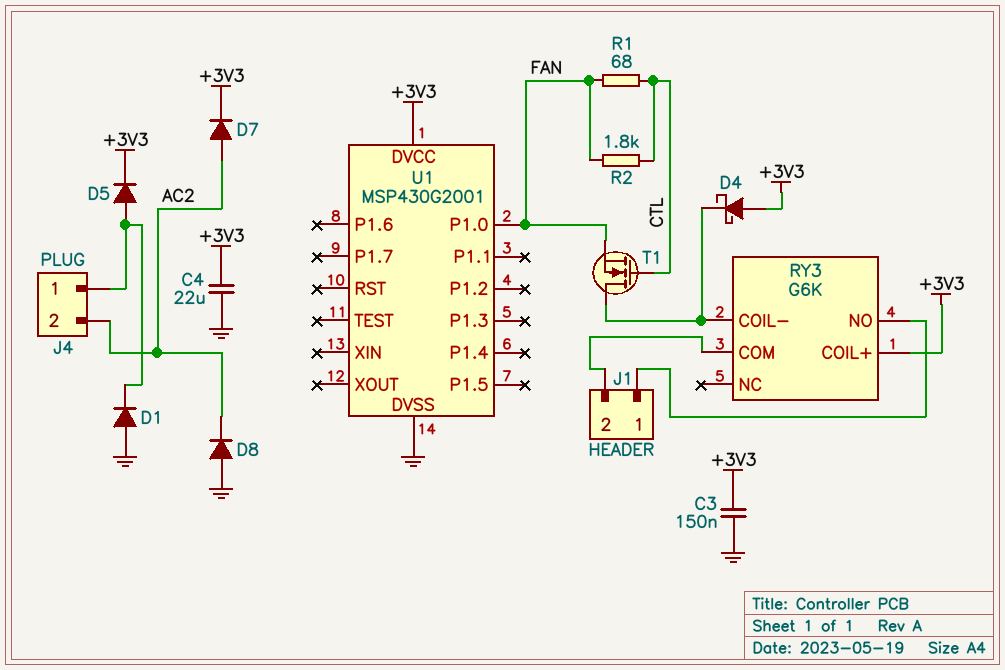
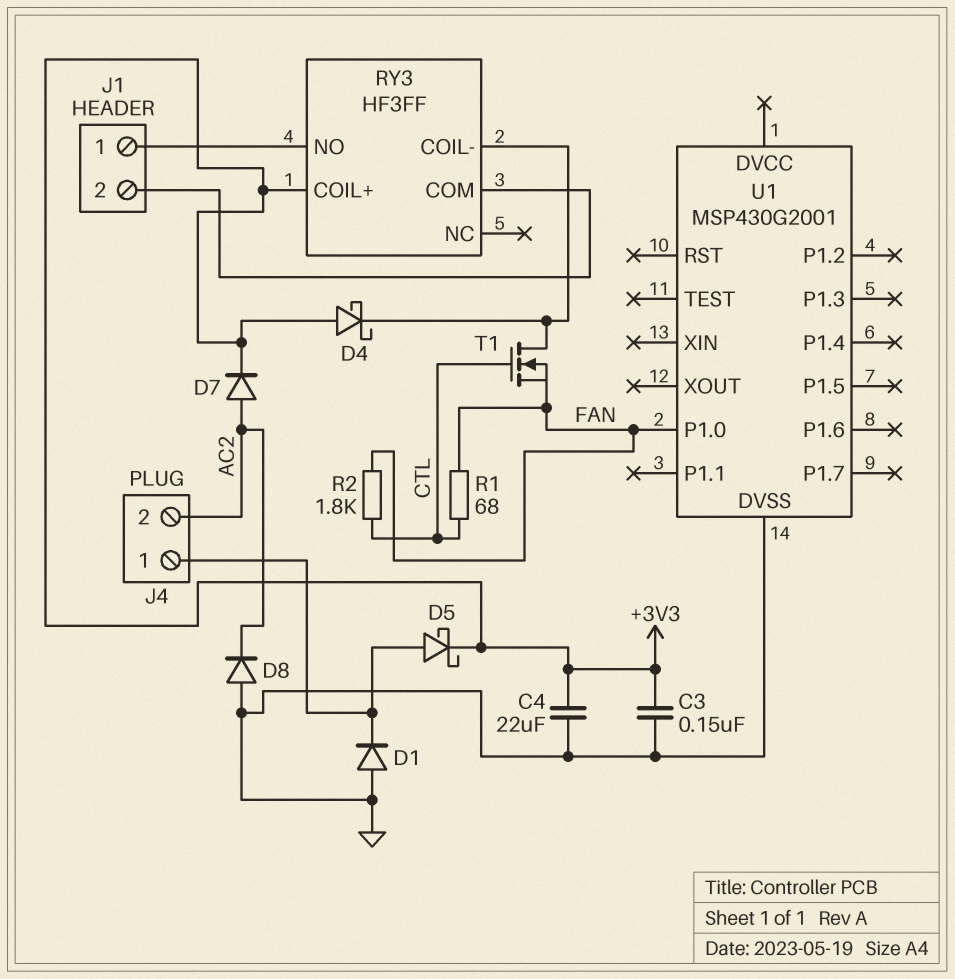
D5: diode (A J4/1, K +3V3) -> schottky (A J4/1, K +3V3)
RY3: G6K -> HF3FF
U1 pin DVCC: +3V3 -> none

